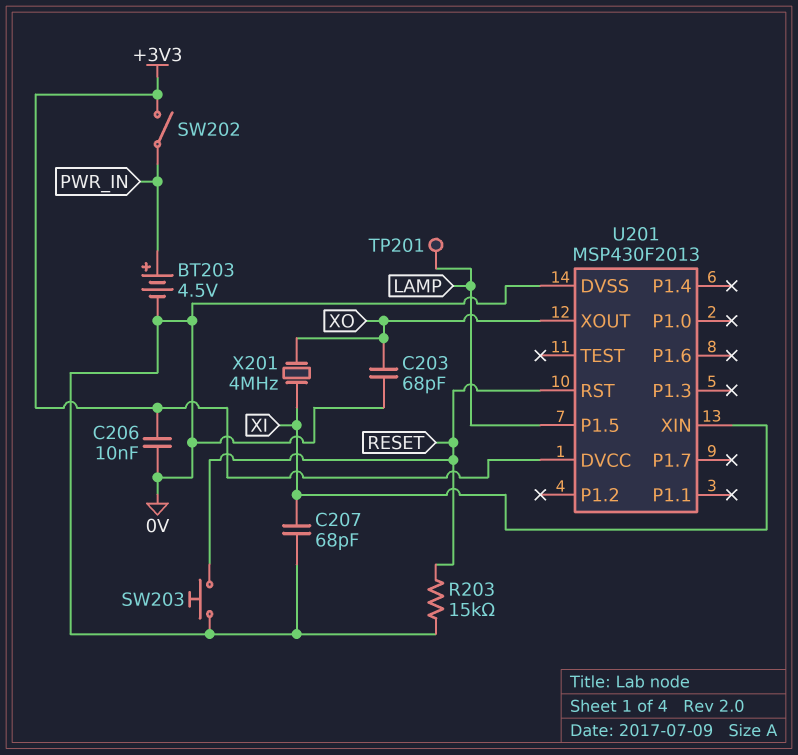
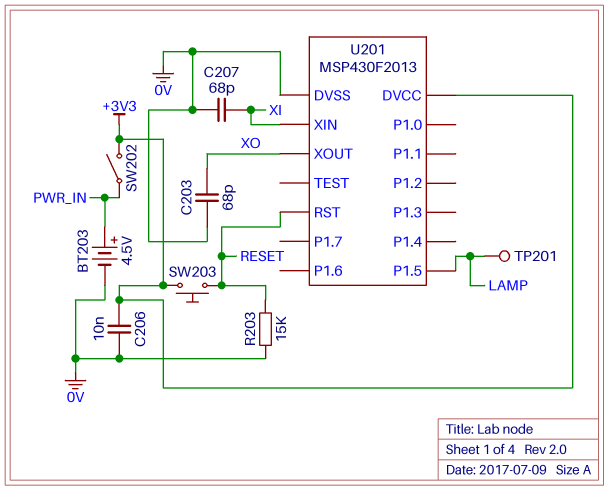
SW203: button (0V, RESET) -> button (+3V3, RESET)
X201: 4MHz (XI, XO) -> none

